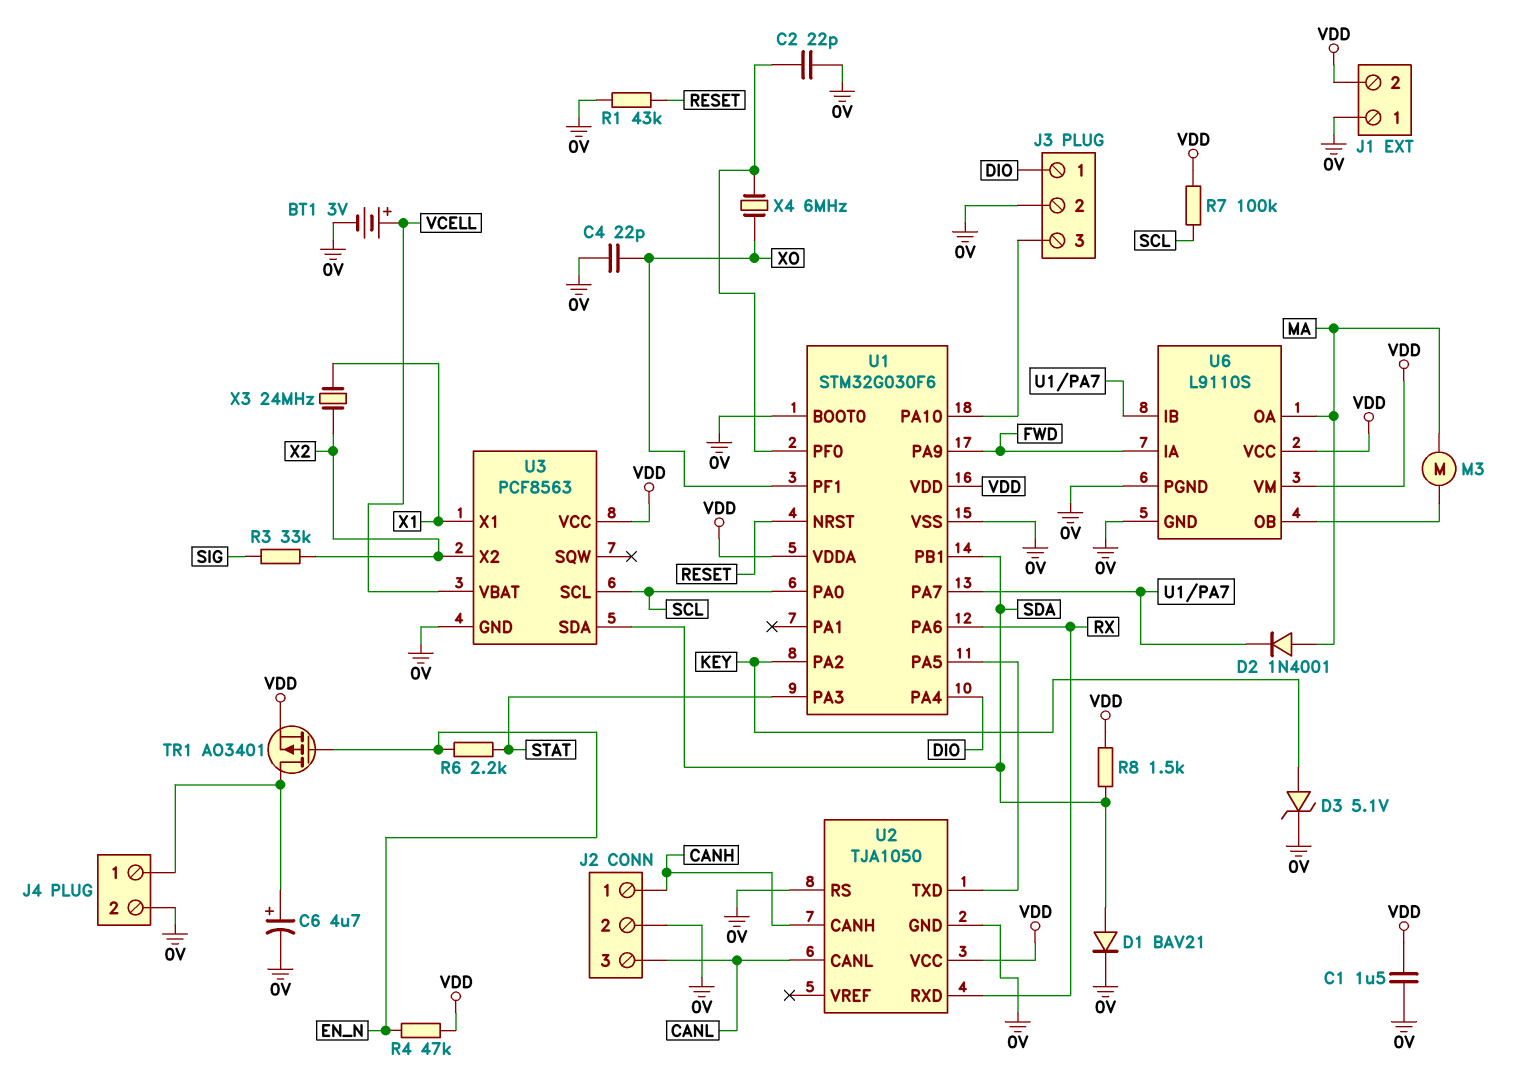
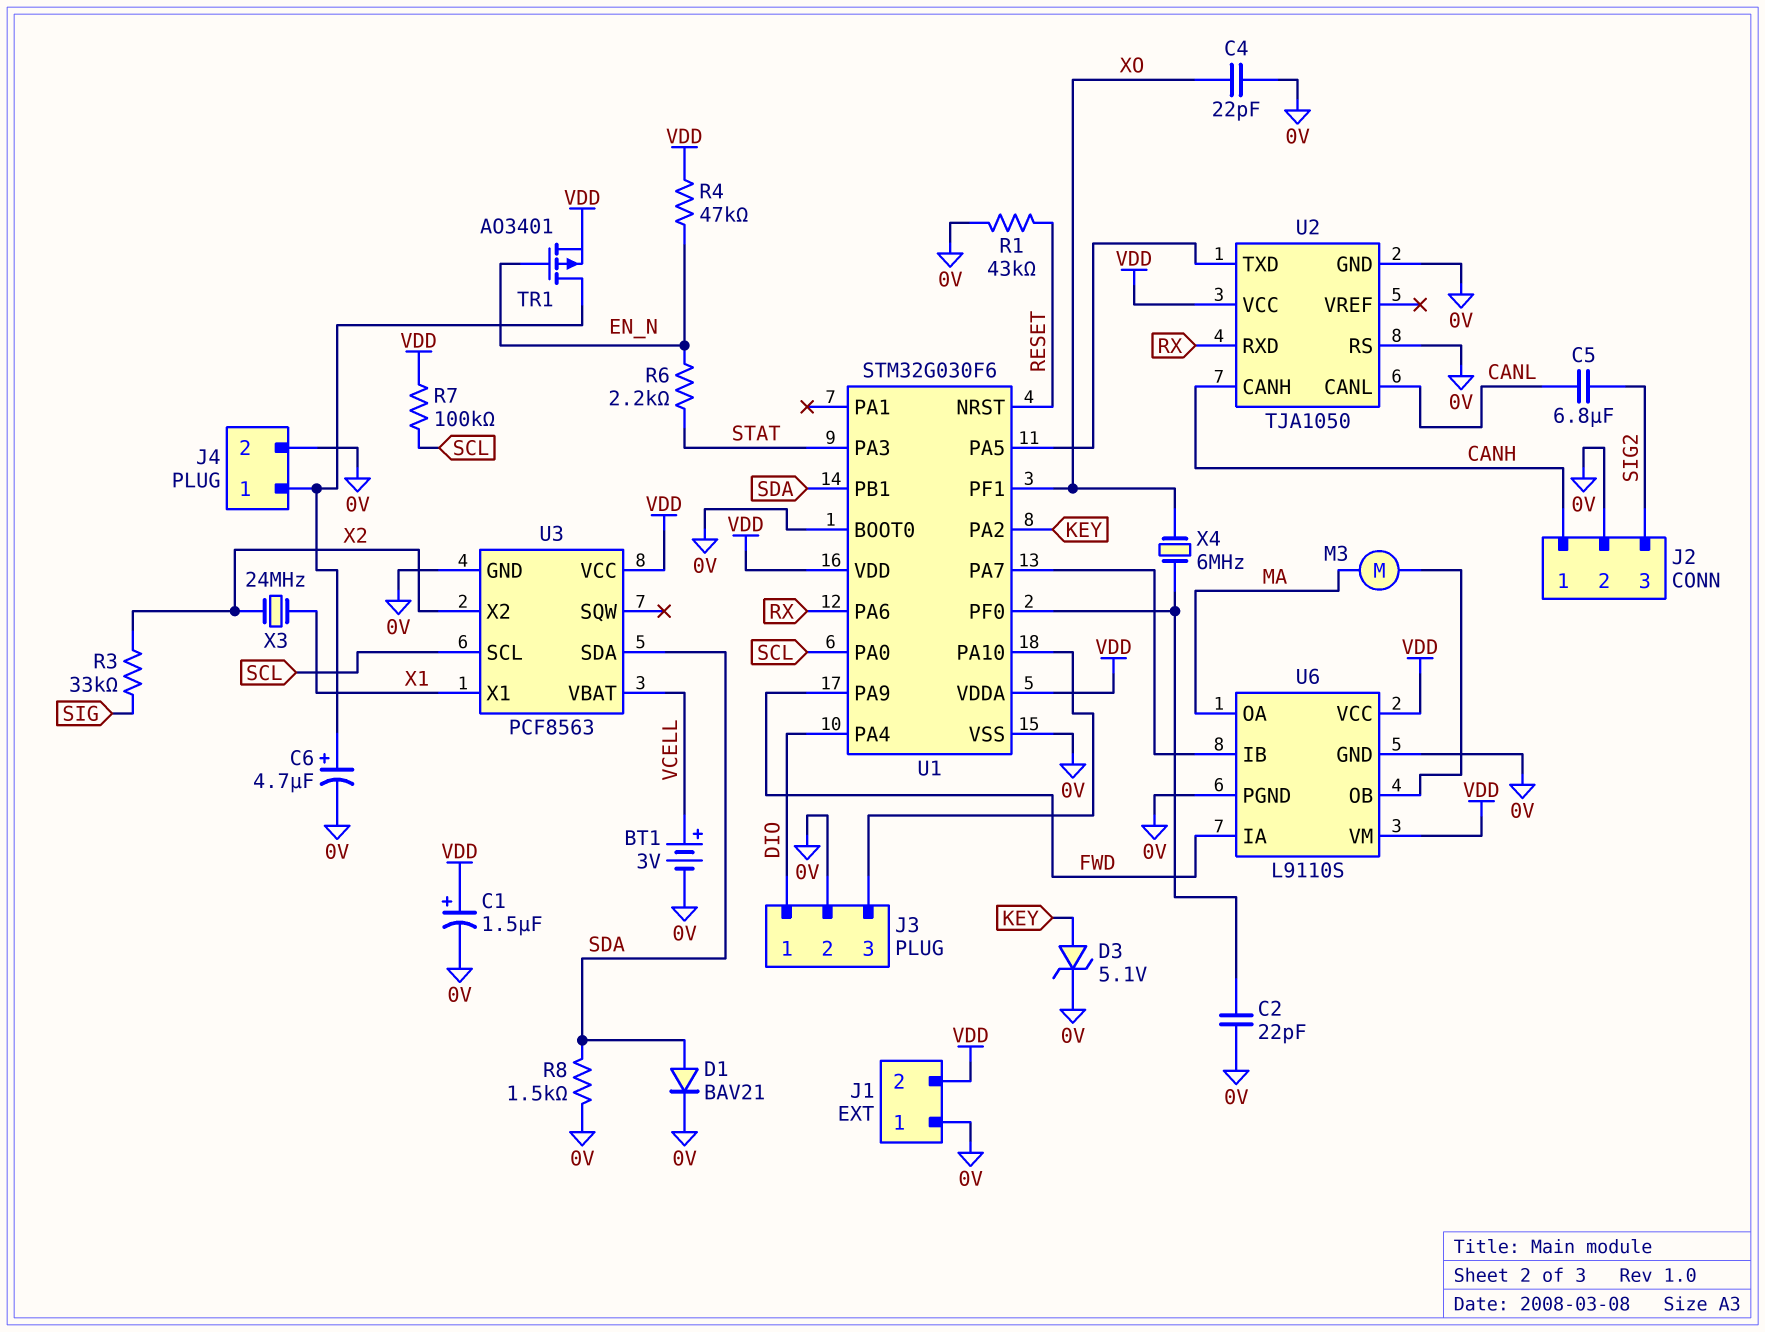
C1: 1.5uF (0V, VDD) -> 1.5uF (plus VDD, minus 0V)
C5: none -> 6.8uF (CANL, SIG2)
D2: diode 1N4001 (A MA, K U1/PA7) -> none
J2 pin 3: CANL -> SIG2
R8: 1.5k (SDA, VDD) -> 1.5k (0V, SDA)

